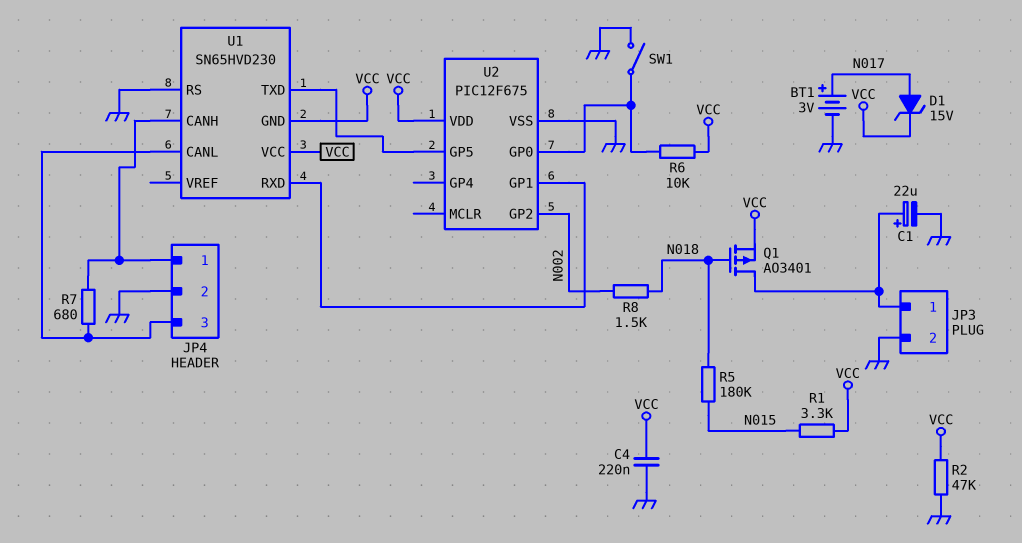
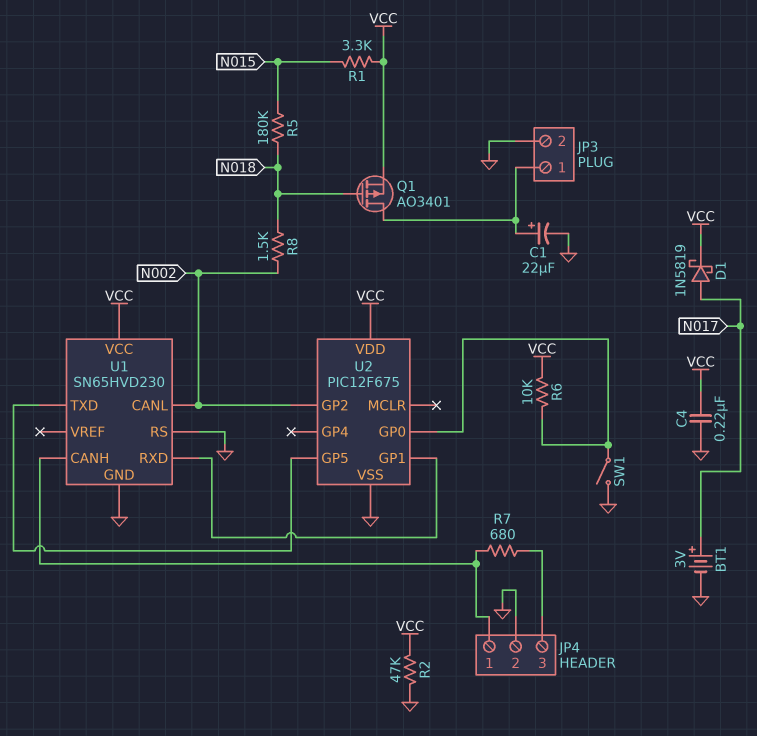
D1: zener 15V (A N017, K VCC) -> schottky 1N5819 (A N017, K VCC)
U1 pin CANL: JP4/3 -> N002
U1 pin GND: VCC -> GND

